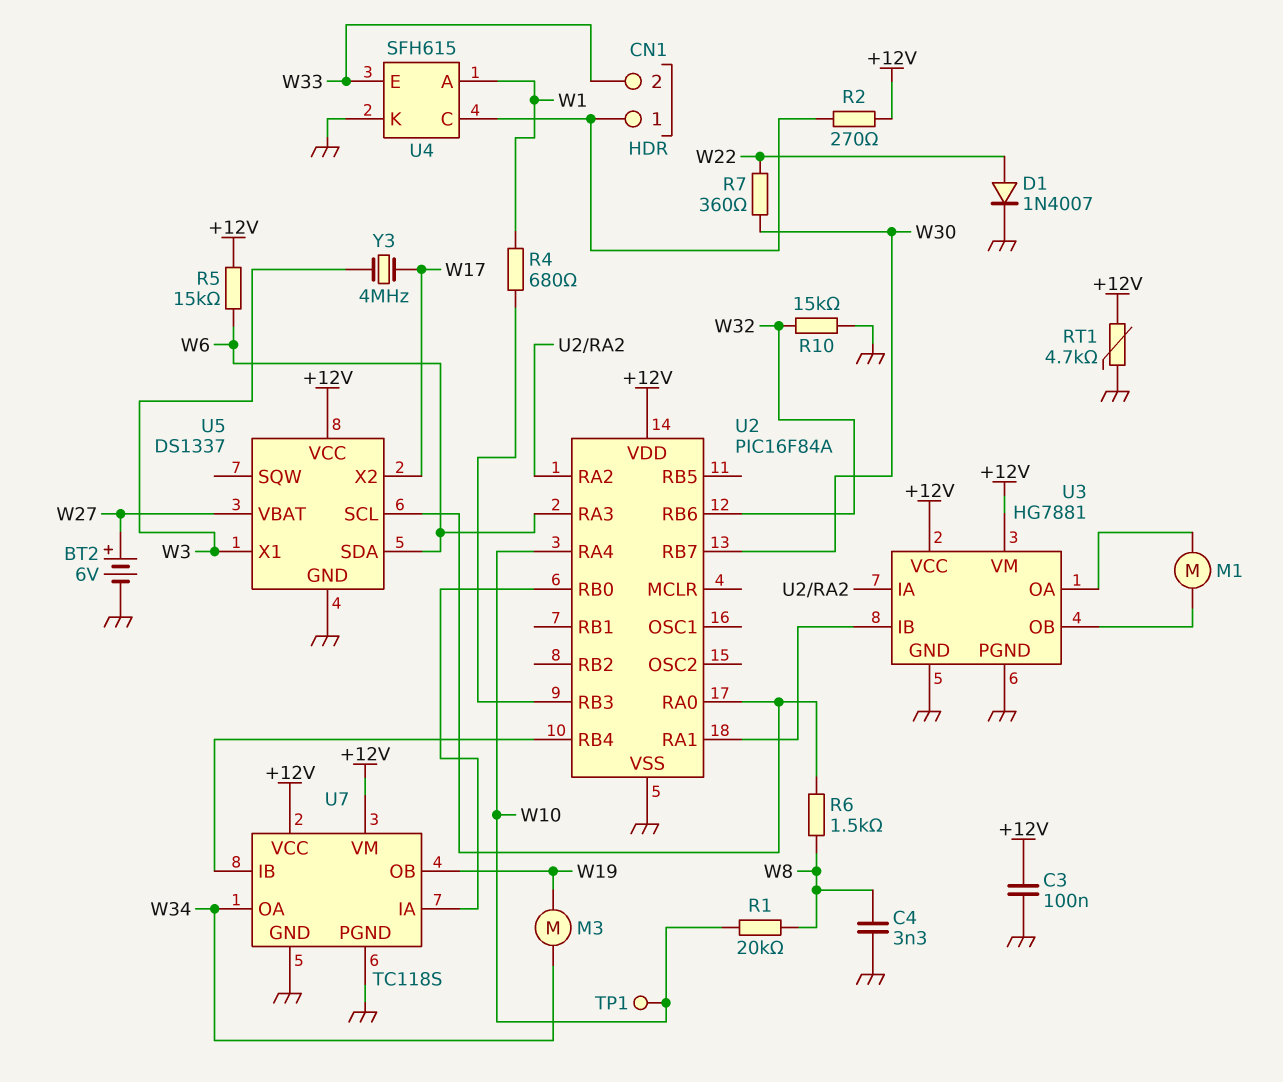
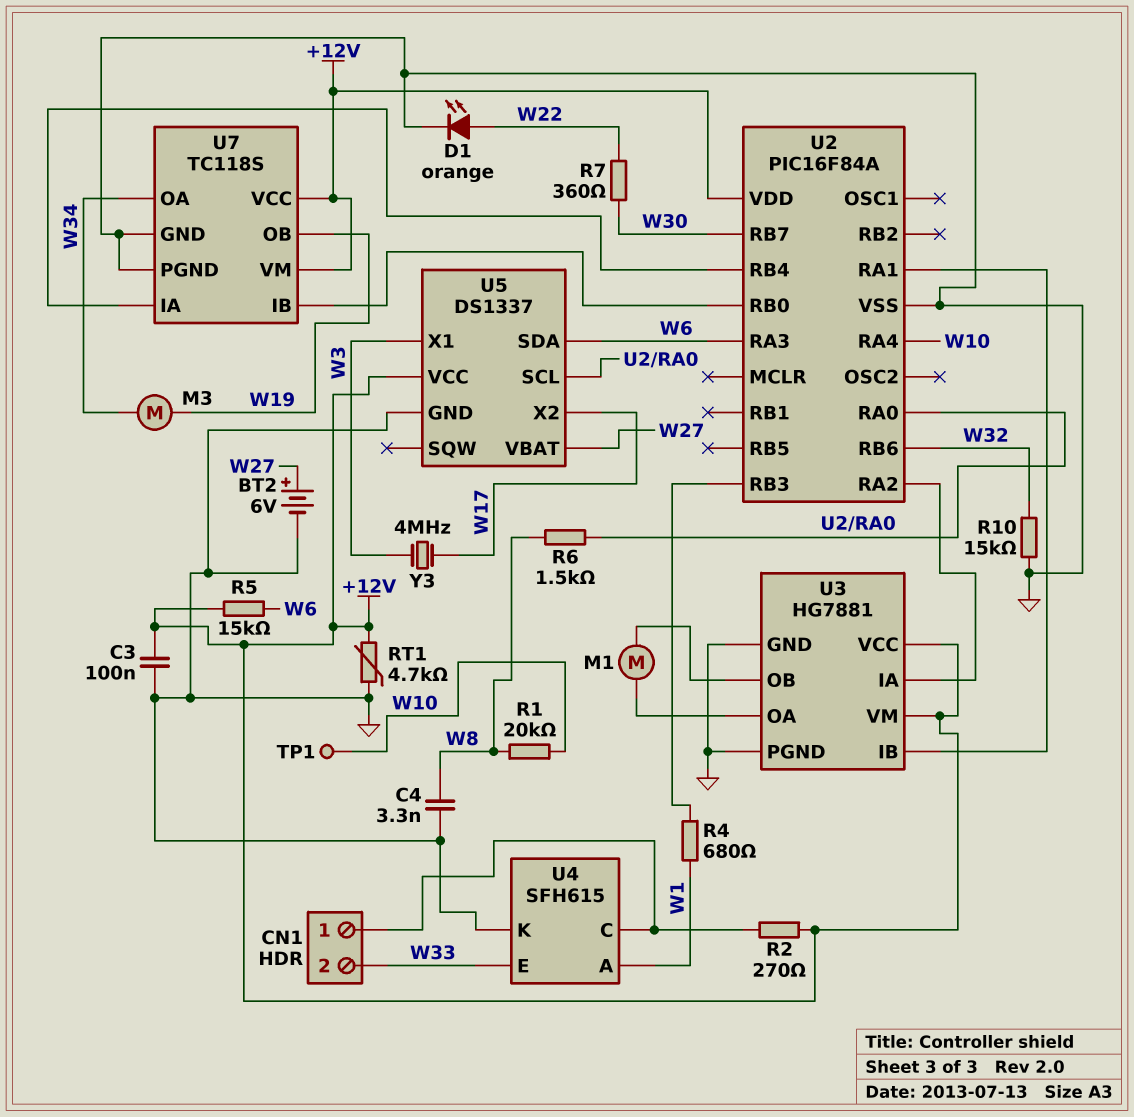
D1: diode 1N4007 (A W22, K GND) -> LED orange (A W22, K GND)
U7 pin IA: U2/RB0 -> U2/RB4
U7 pin IB: U2/RB4 -> U2/RB0

